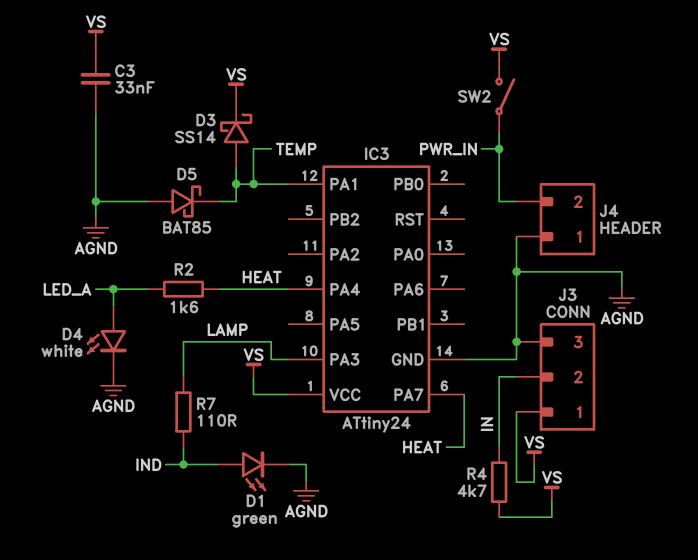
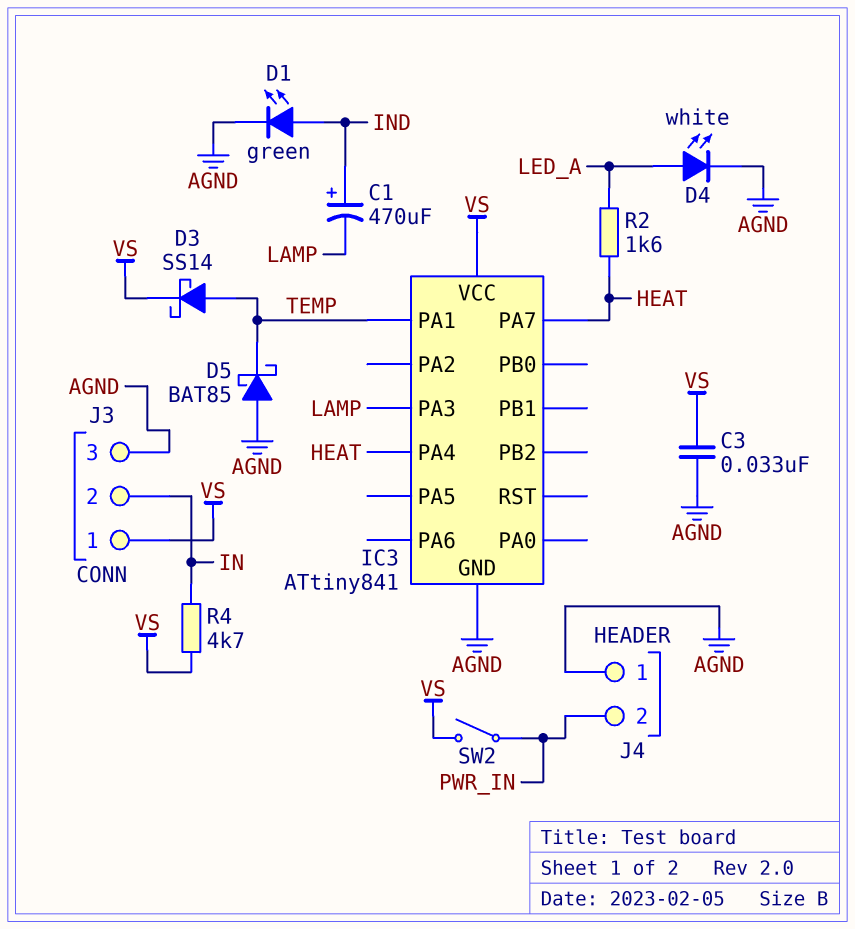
C1: none -> 470uF (plus IND, minus LAMP)
IC3: ATtiny24 -> ATtiny841
R7: 110 (IND, LAMP) -> none

